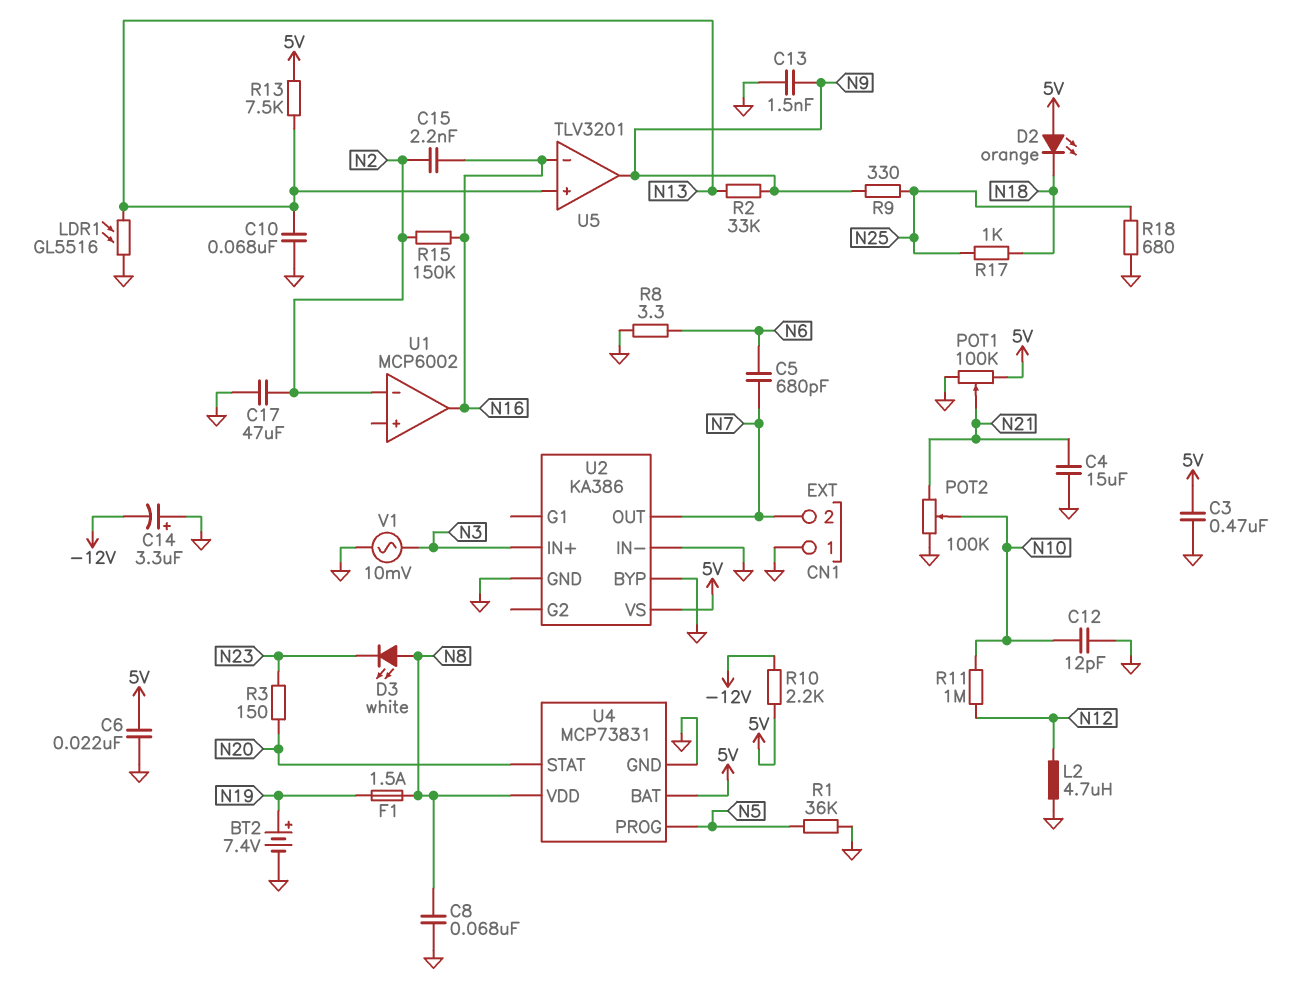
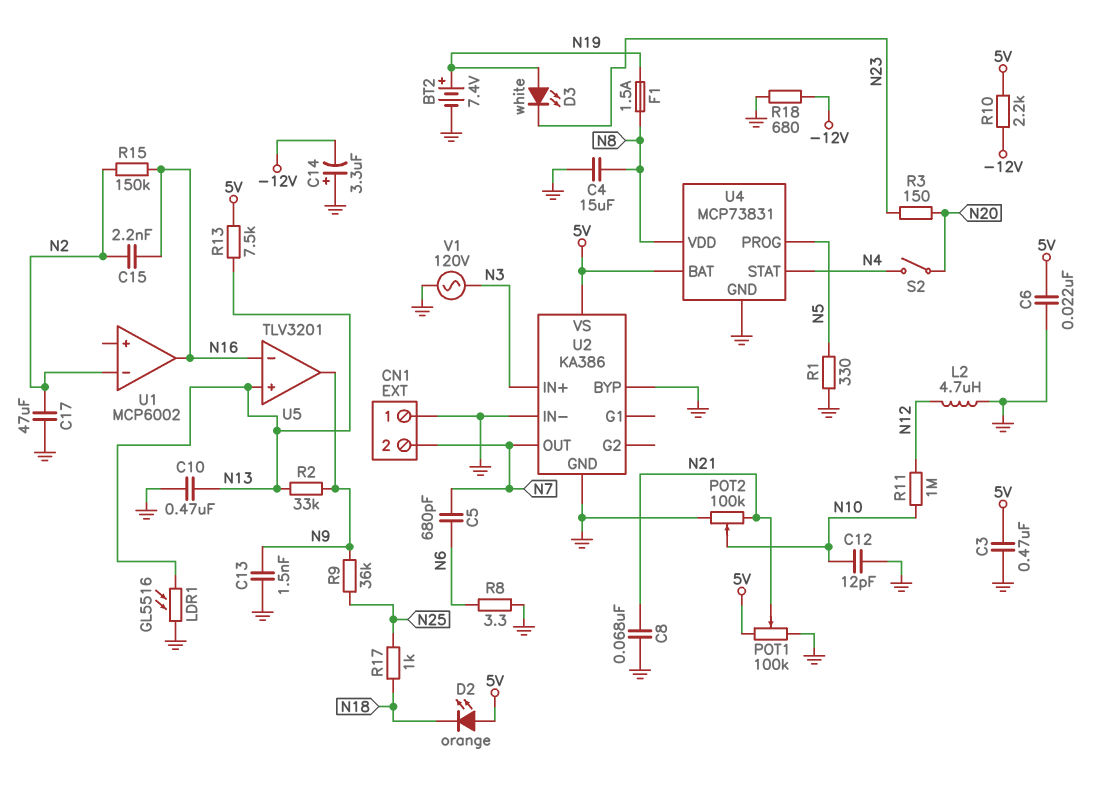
C4: 15uF (GND, N21) -> 15uF (GND, N8)
C8: 68nF (GND, N8) -> 68nF (GND, N21)
C10: 68nF (GND, N13) -> 470nF (GND, N13)
D3: LED white (A N8, K N23) -> LED white (A N19, K N23)
R1: 36k (GND, N5) -> 330 (GND, N5)
R9: 330 (N9, N25) -> 36k (N9, N25)
R18: 680 (GND, N25) -> 680 (-12V, GND)
S2: none -> switch (N4, N20)
U4 pin STAT: N20 -> N4
V1: AC 10mV (GND, N3) -> AC 120V (GND, N3)

